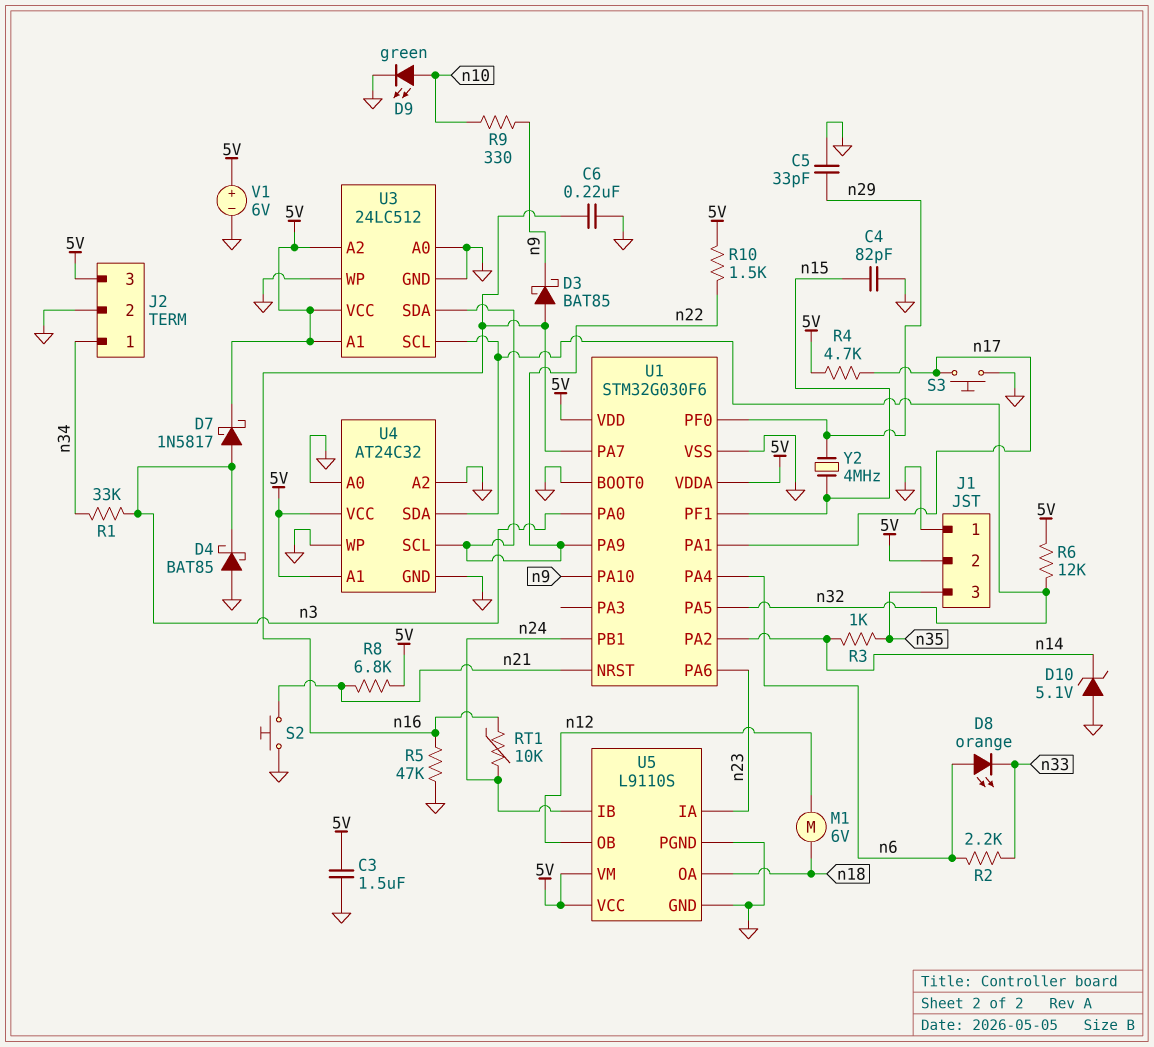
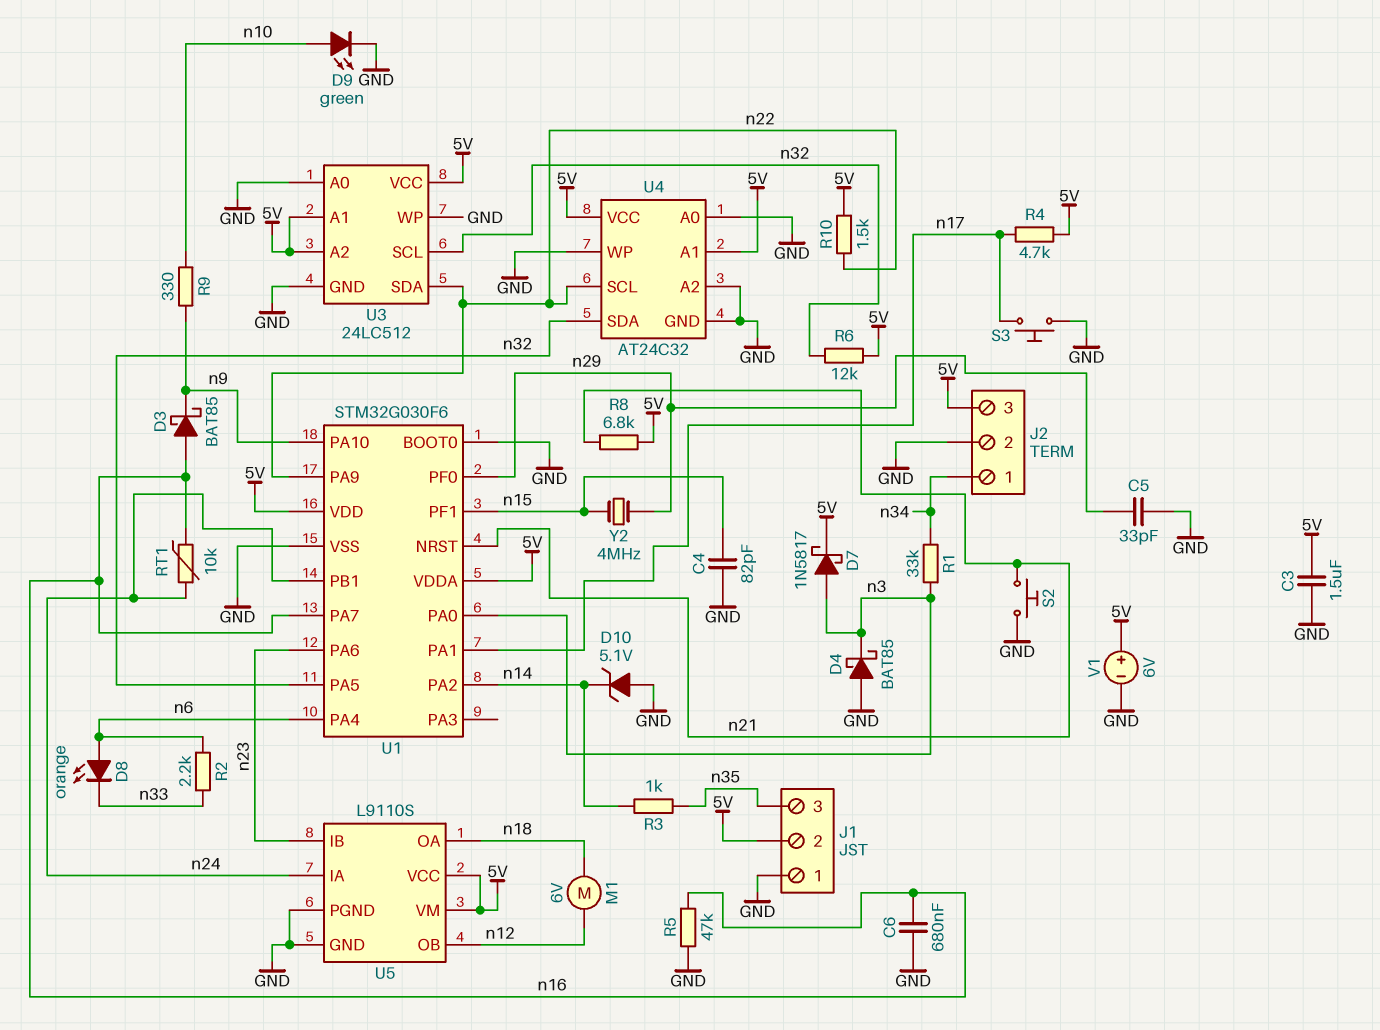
C6: 220nF (GND, n16) -> 680nF (GND, n16)
U5 pin IA: n23 -> n24
U5 pin IB: n24 -> n23

